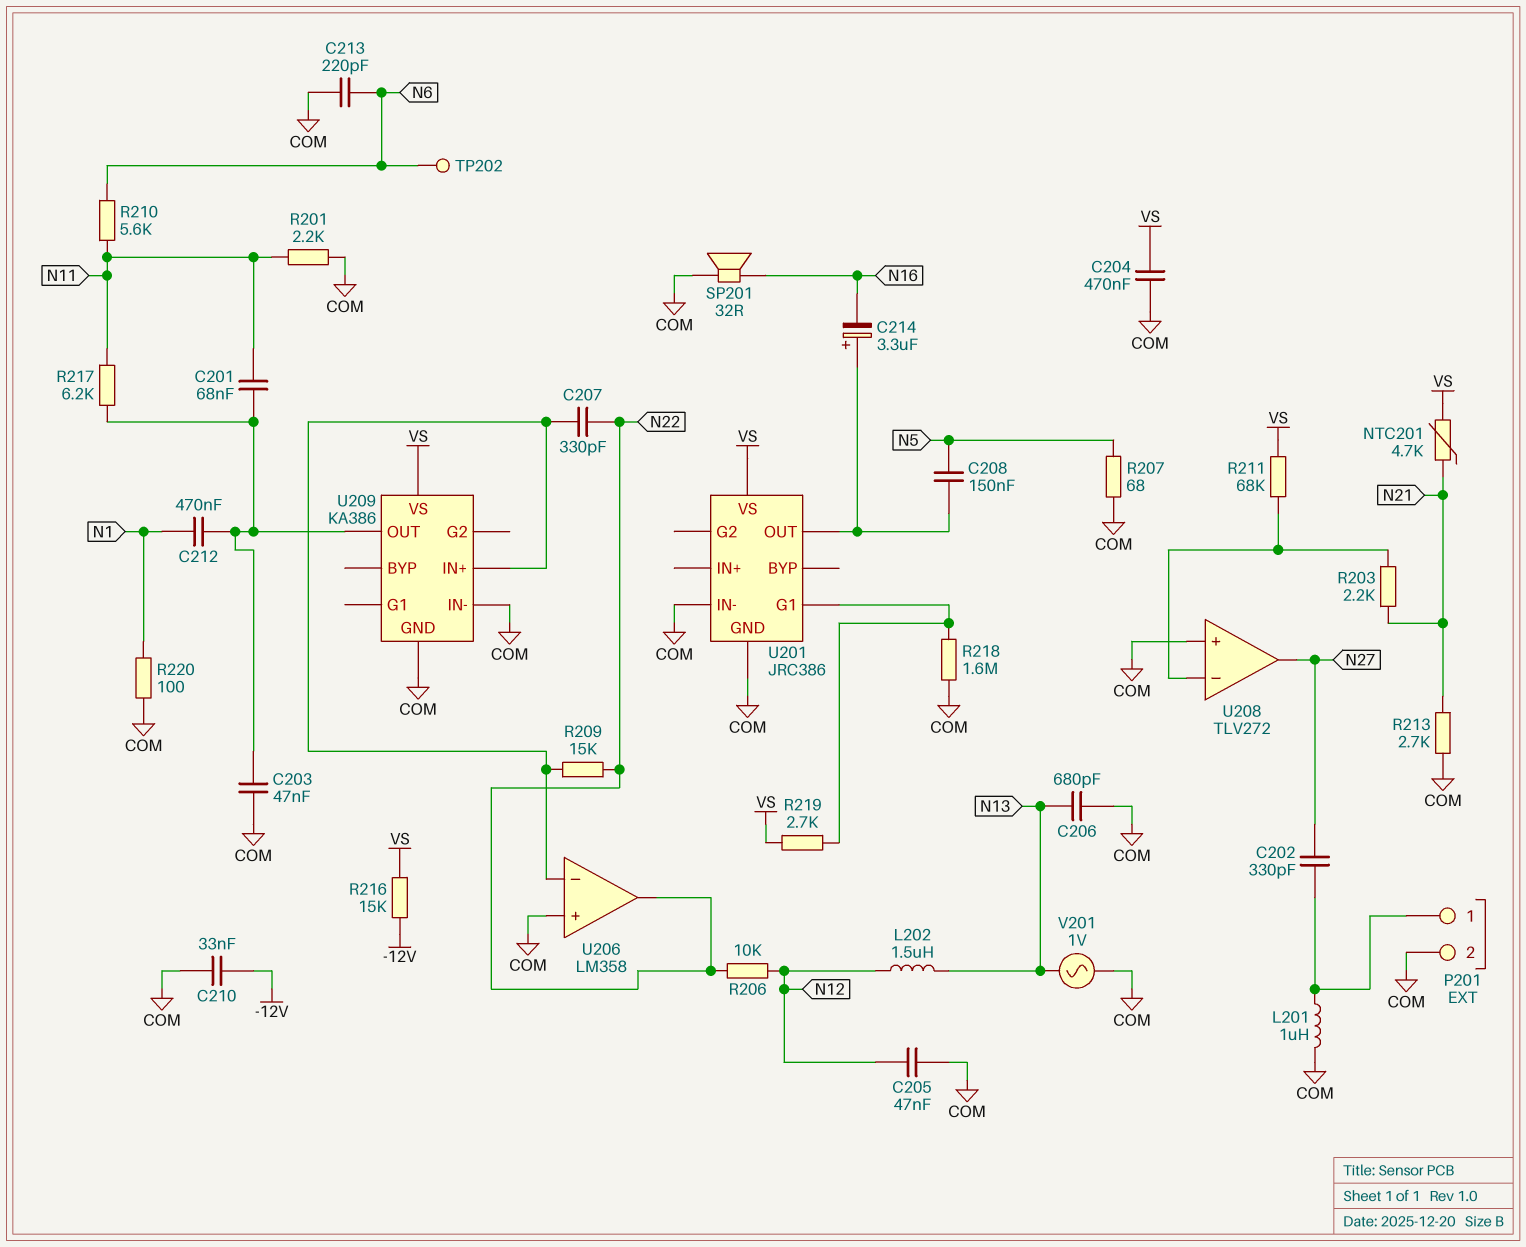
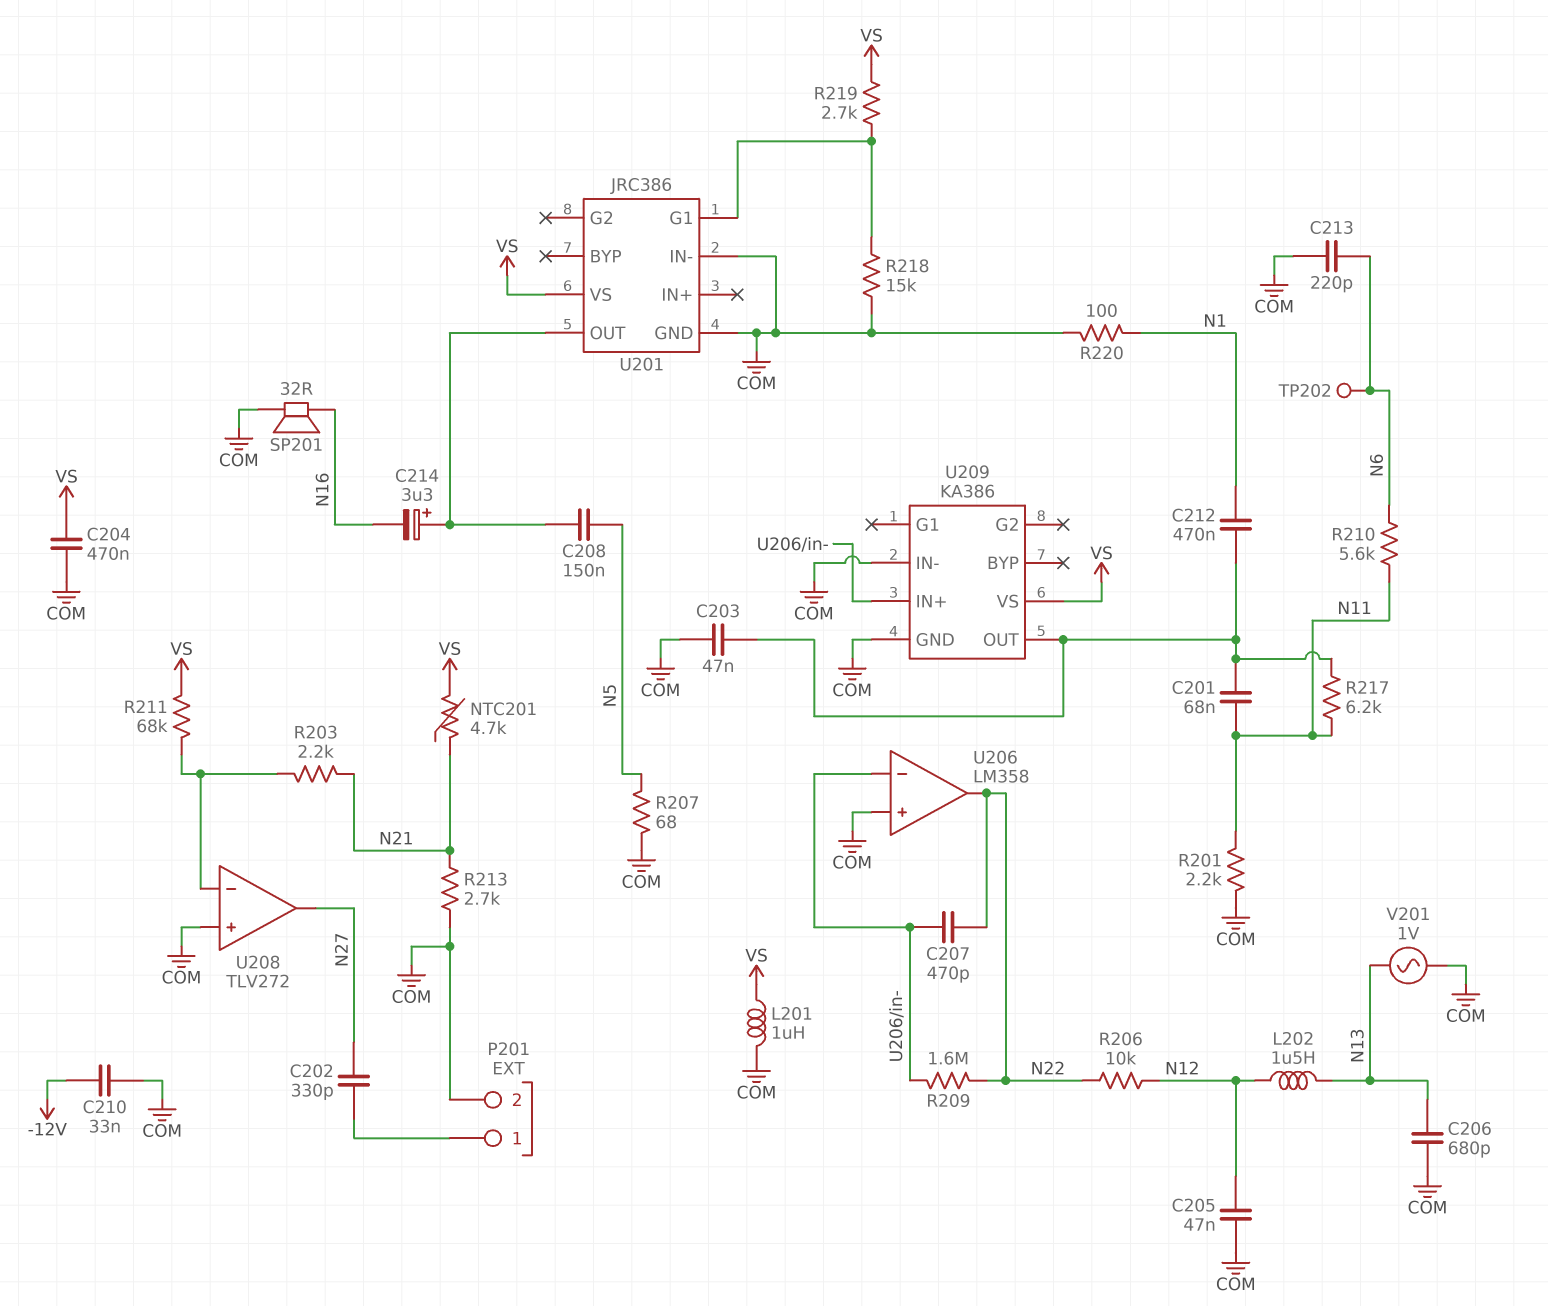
C207: 330pF (N22, U206/in-) -> 470pF (N22, U206/in-)
L201: 1uH (COM, P201/1) -> 1uH (COM, VS)
R209: 15k (N22, U206/in-) -> 1.6M (N22, U206/in-)
R216: 15k (-12V, VS) -> none
R218: 1.6M (COM, U201/G1) -> 15k (COM, U201/G1)

